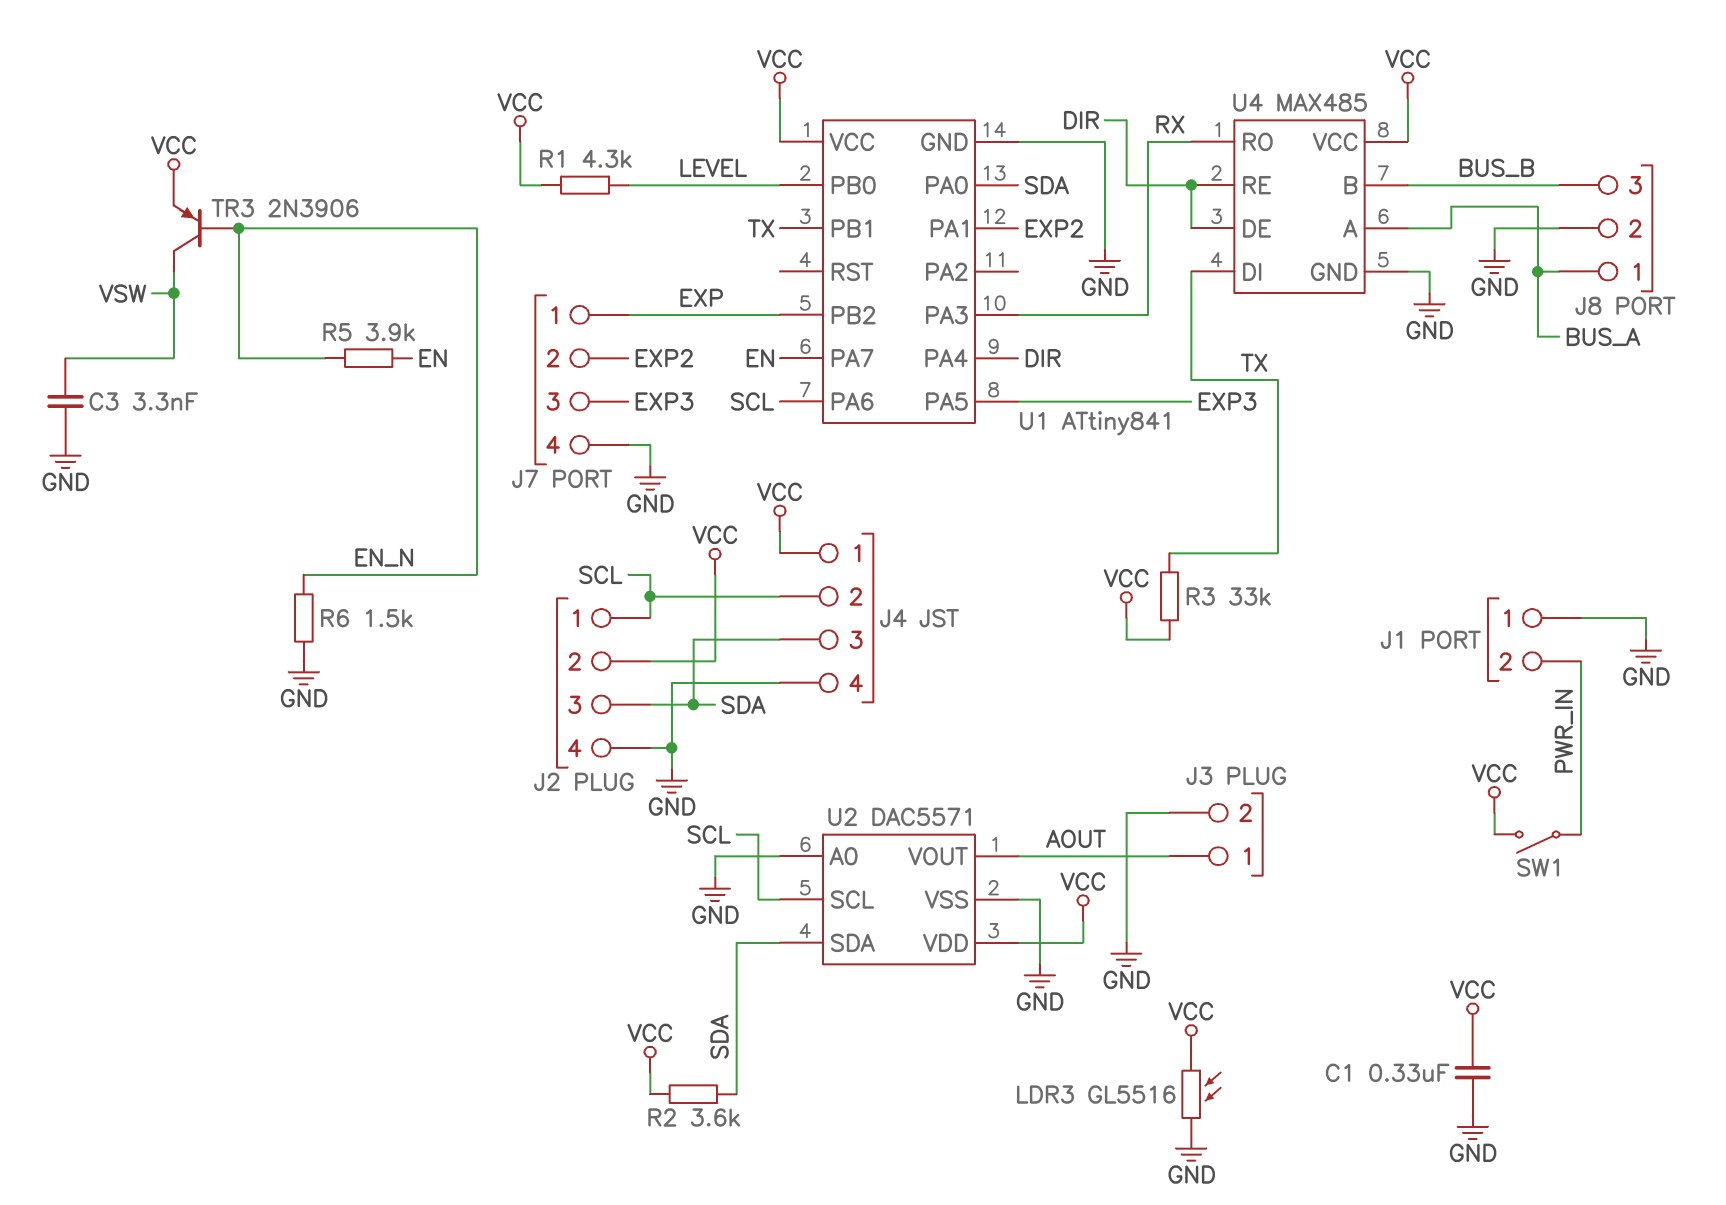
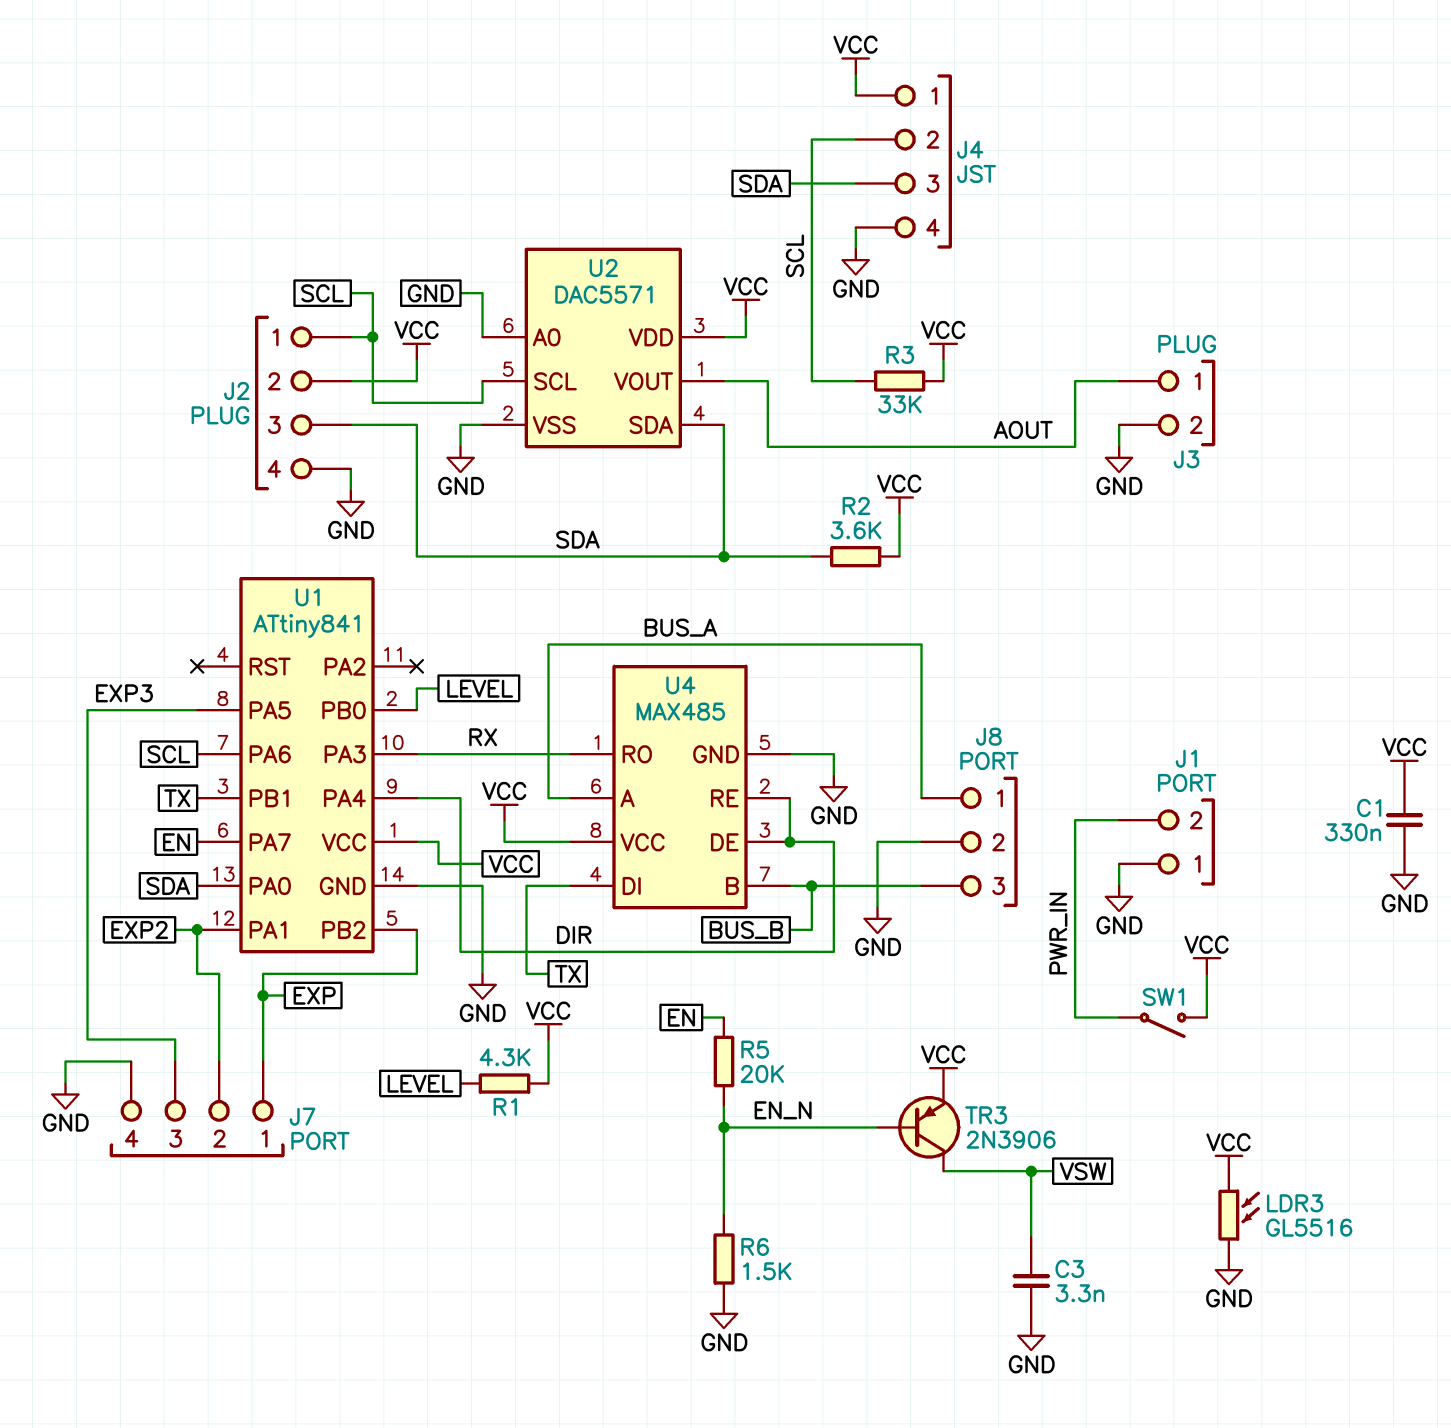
R3: 33k (TX, VCC) -> 33k (SCL, VCC)
R5: 3.9k (EN, EN_N) -> 20k (EN, EN_N)

